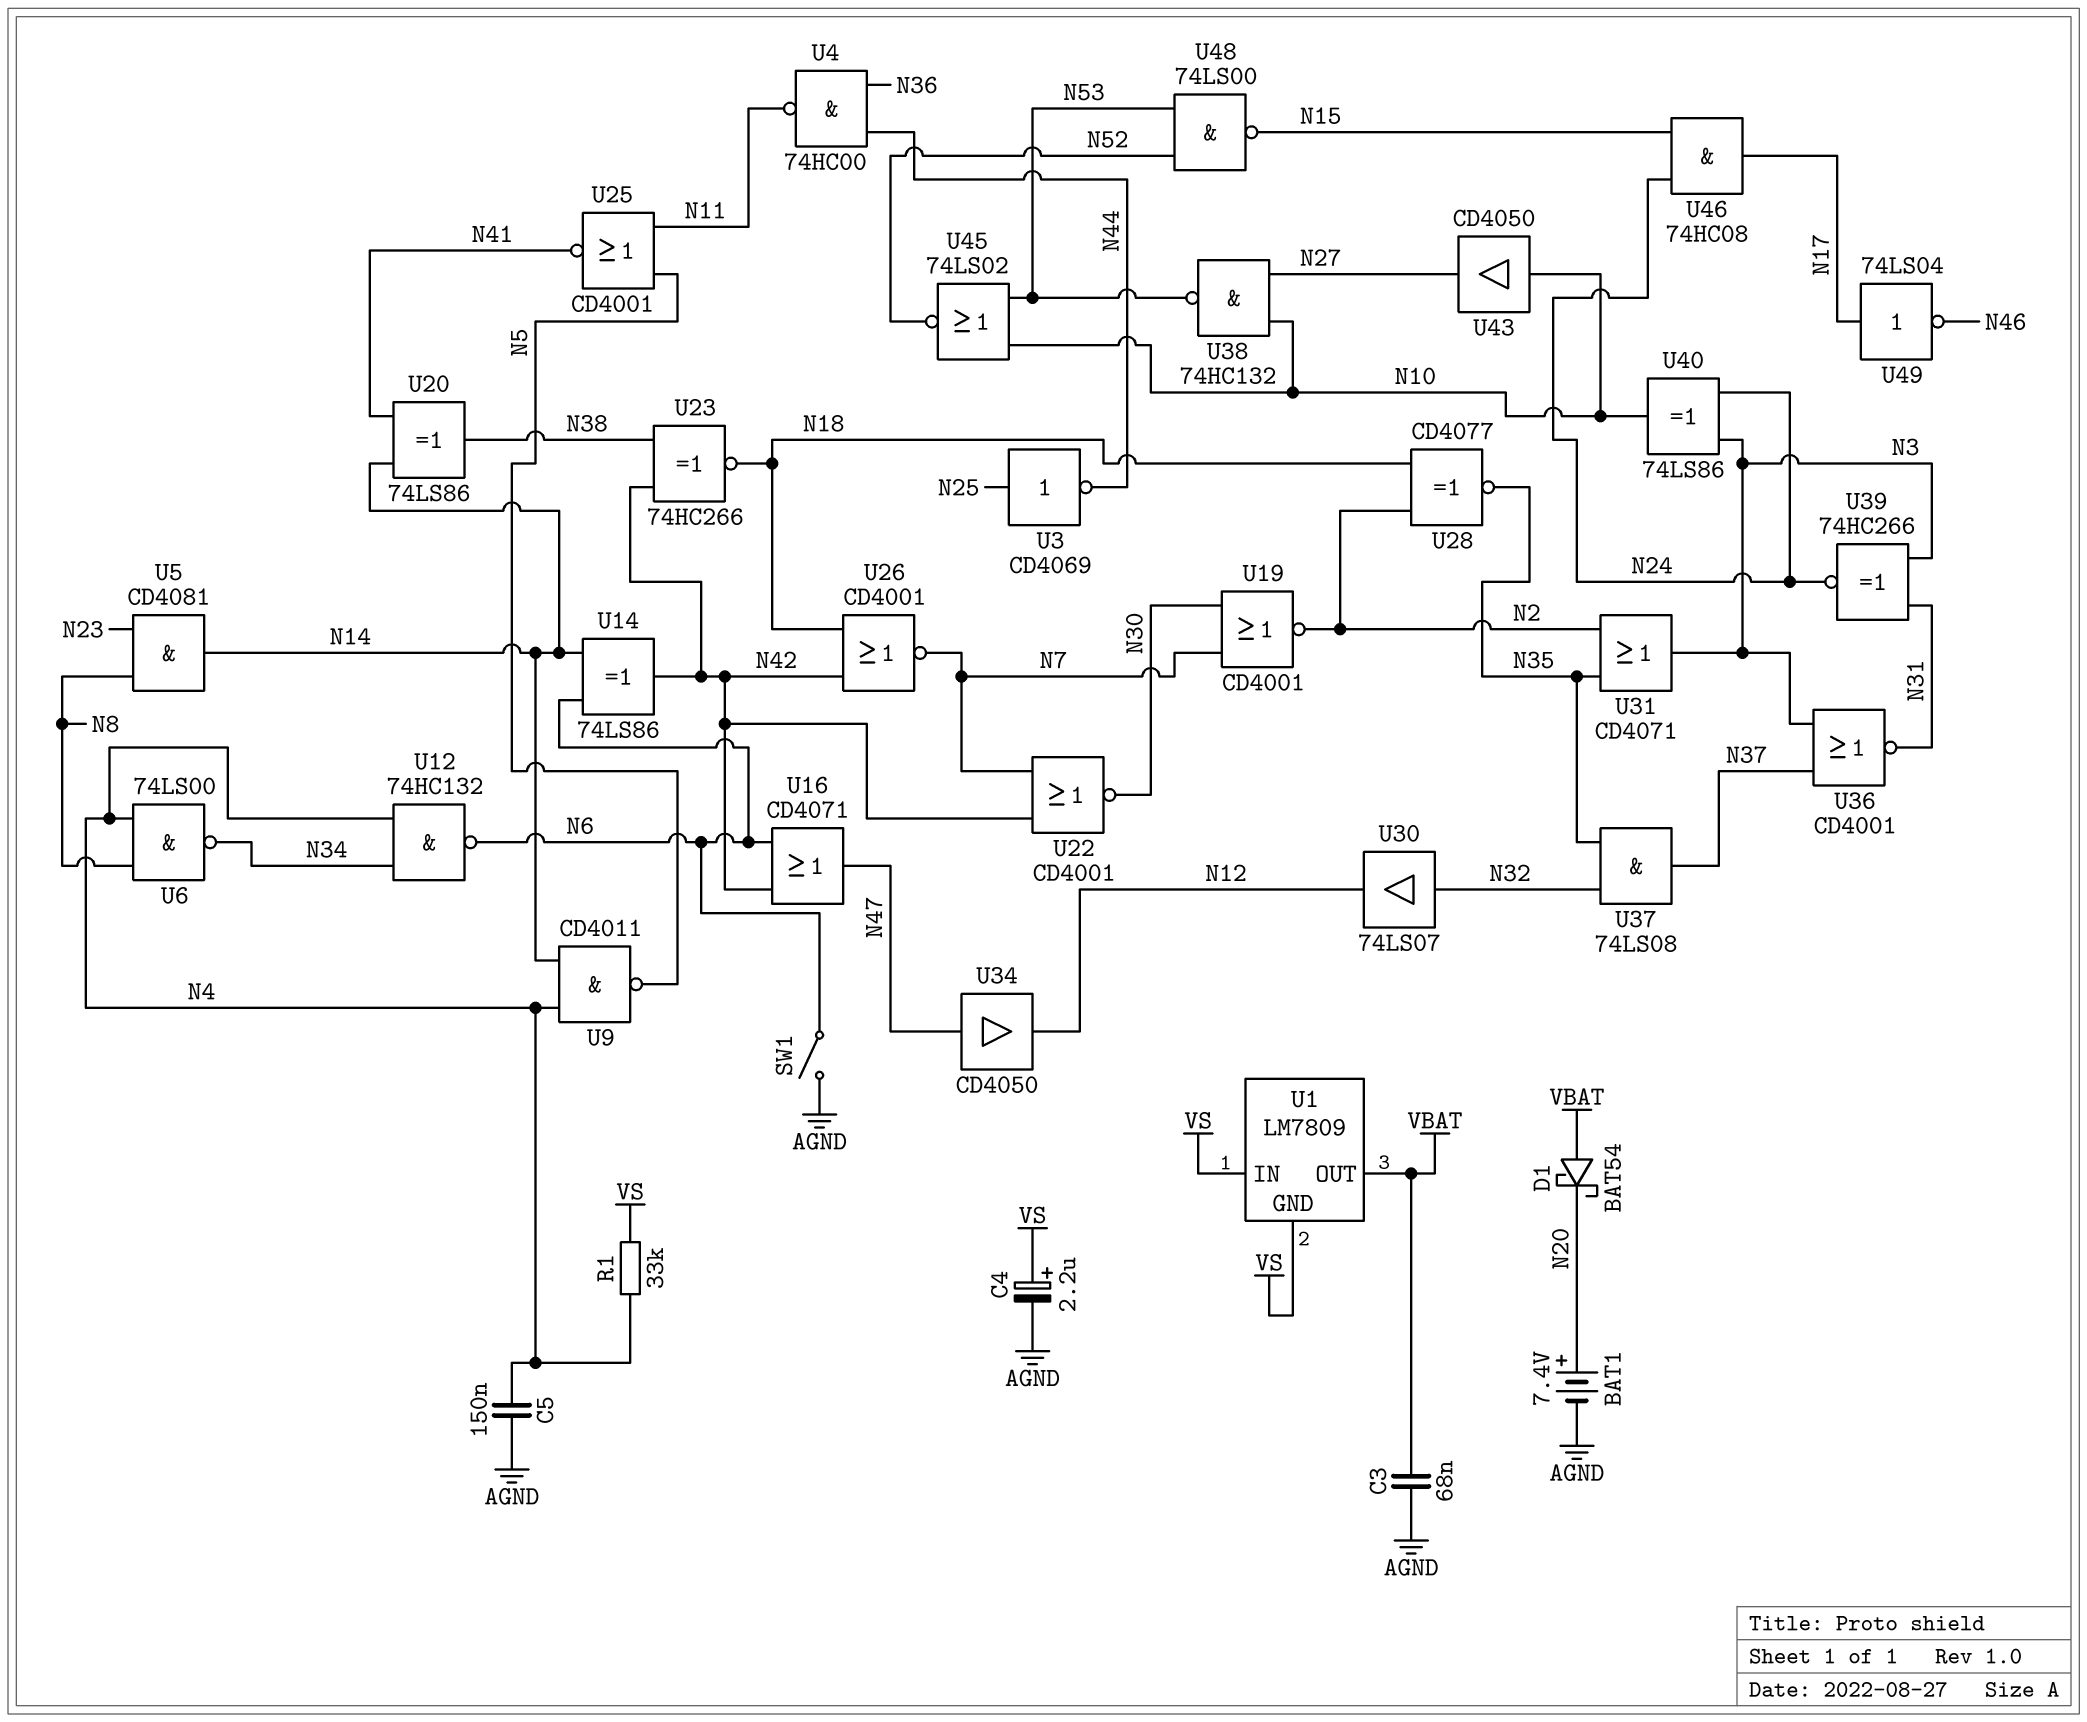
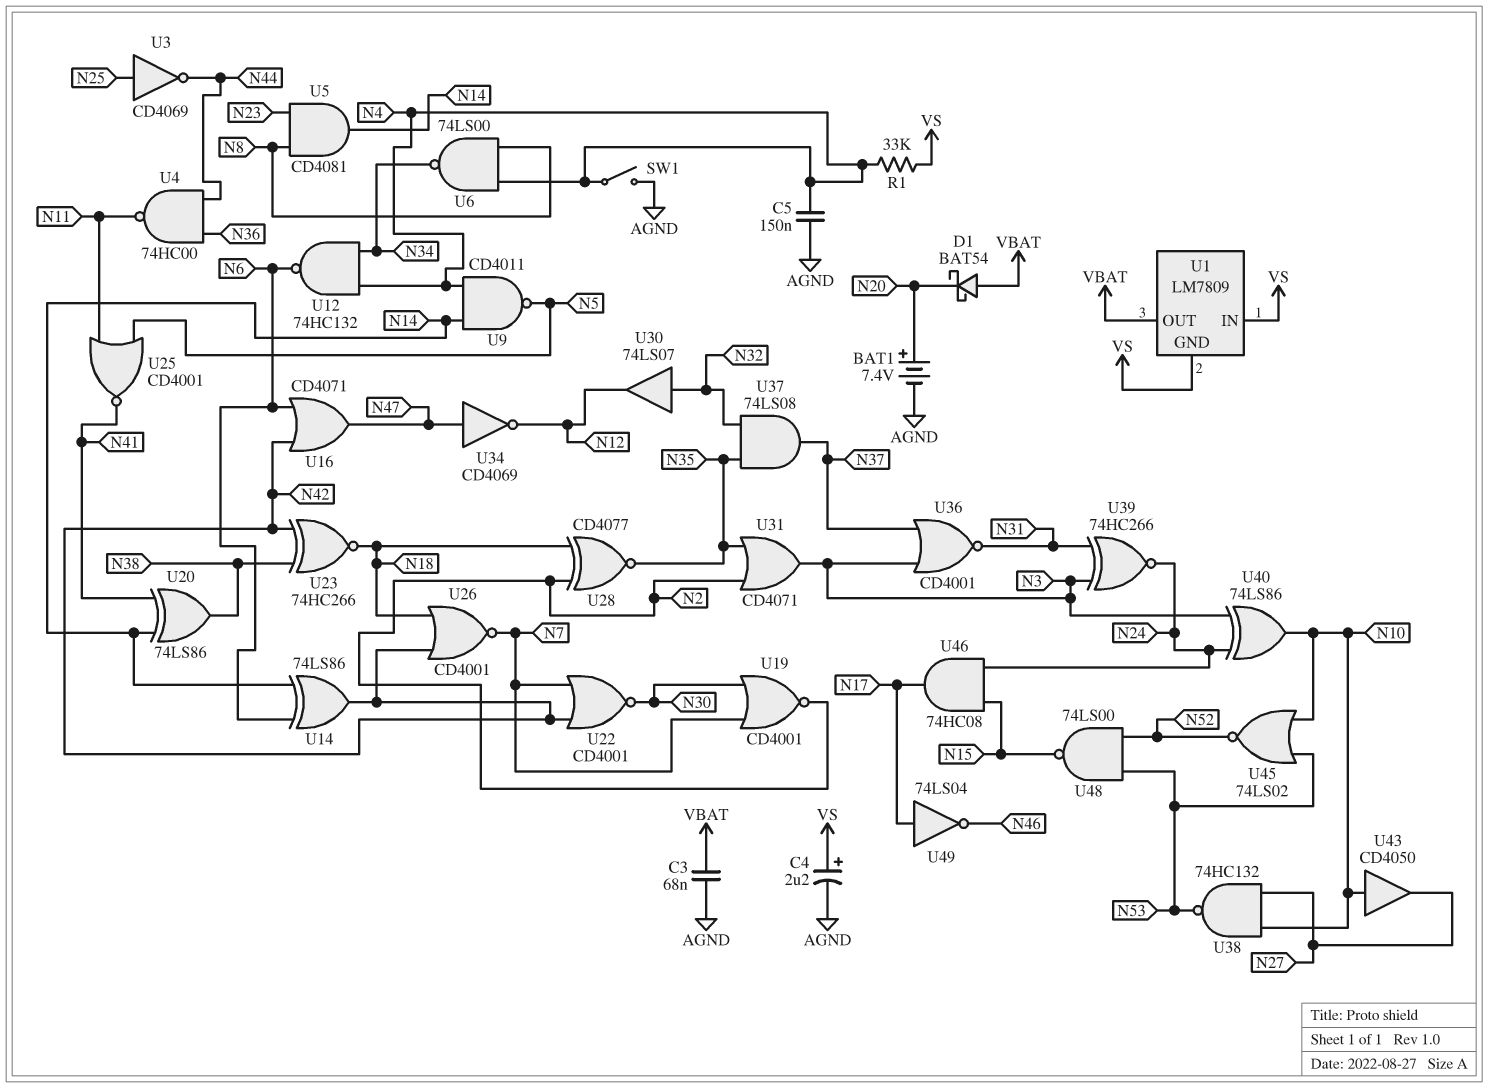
SW1: switch (AGND, N6) -> switch (AGND, N4)
U34: buffer CD4050 (in N47, out N12) -> NOT CD4069 (in N47, out N12)

